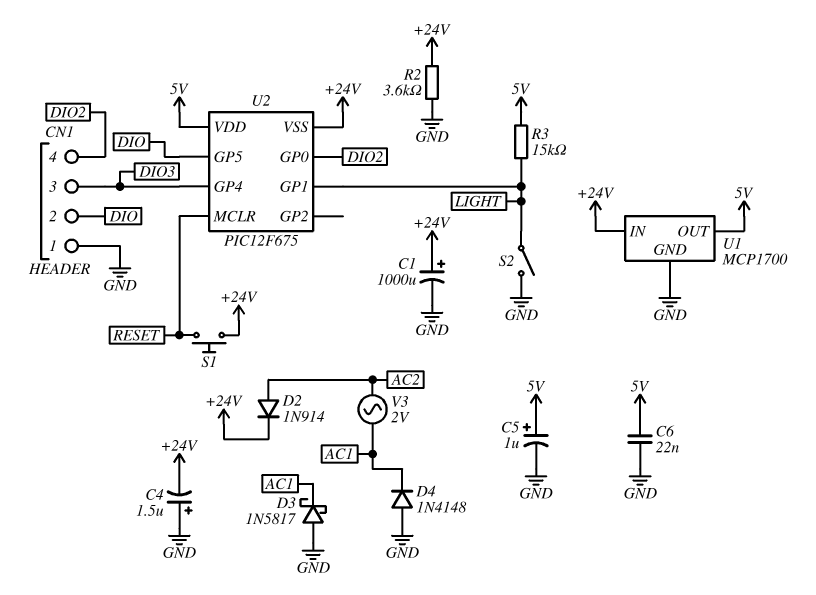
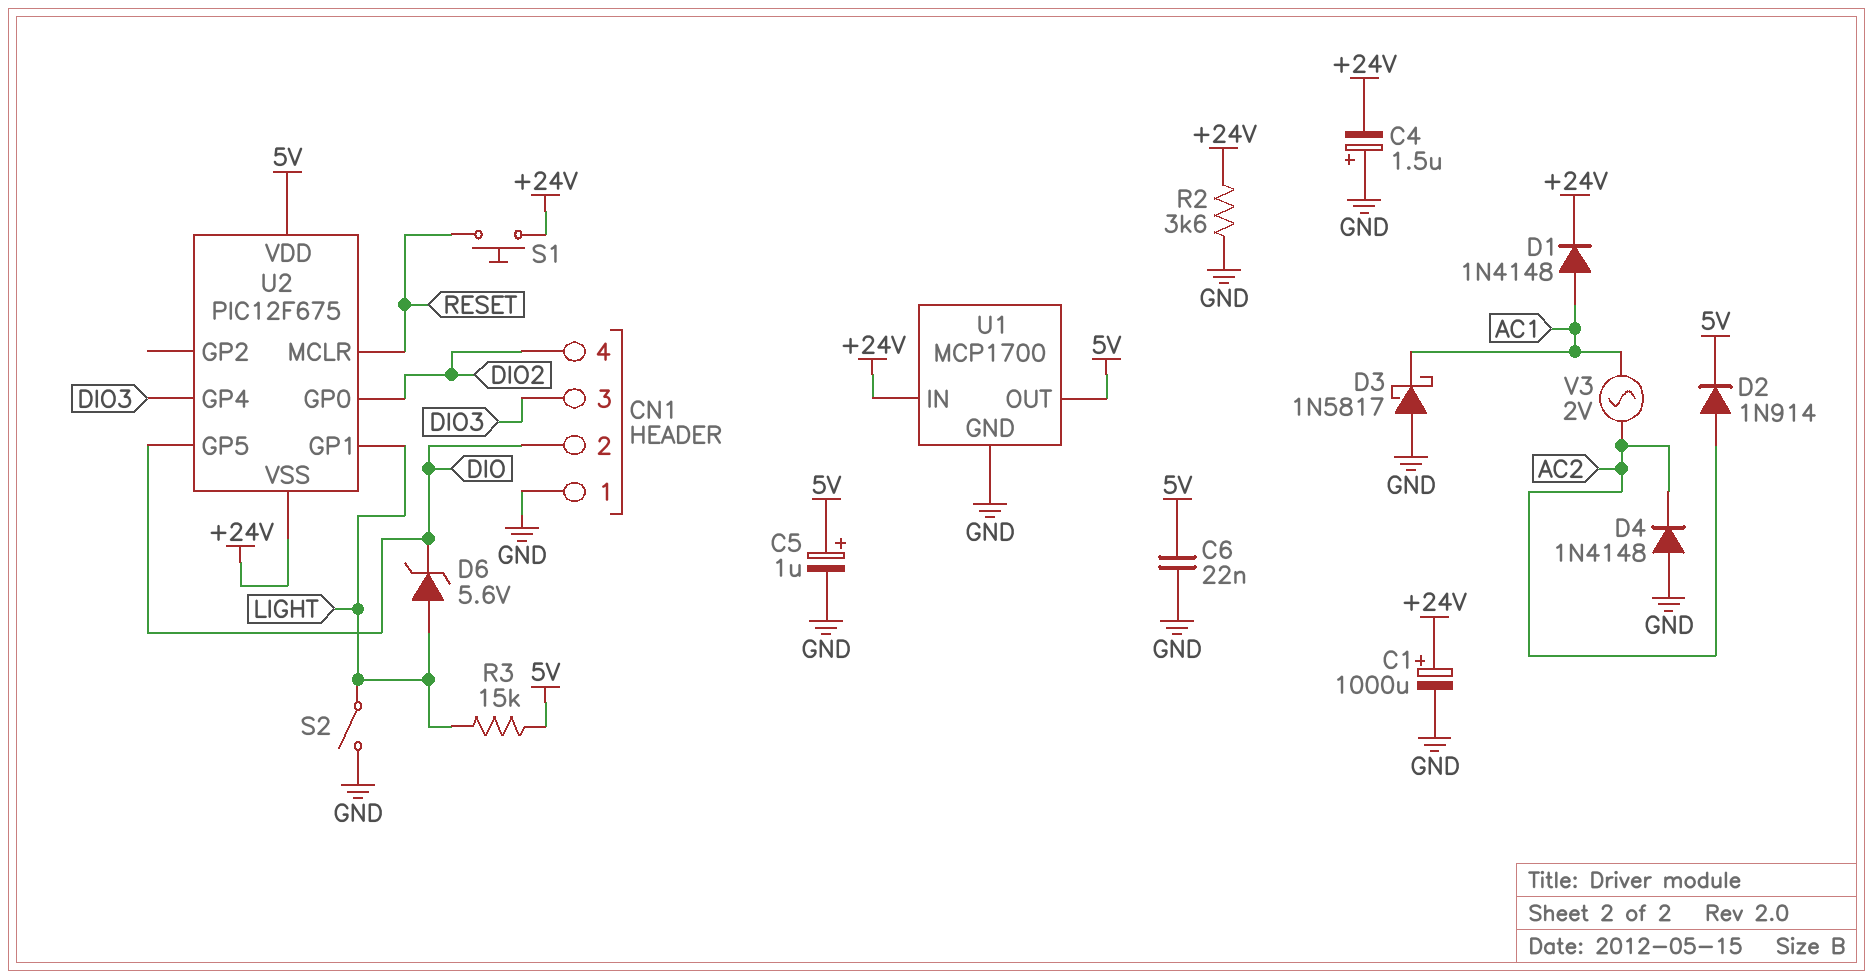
D1: none -> diode 1N4148 (A AC1, K +24V)
D2: diode 1N914 (A AC2, K +24V) -> diode 1N914 (A AC2, K 5V)
D4: diode 1N4148 (A GND, K AC1) -> diode 1N4148 (A GND, K AC2)
D6: none -> zener 5.6V (A LIGHT, K DIO)

